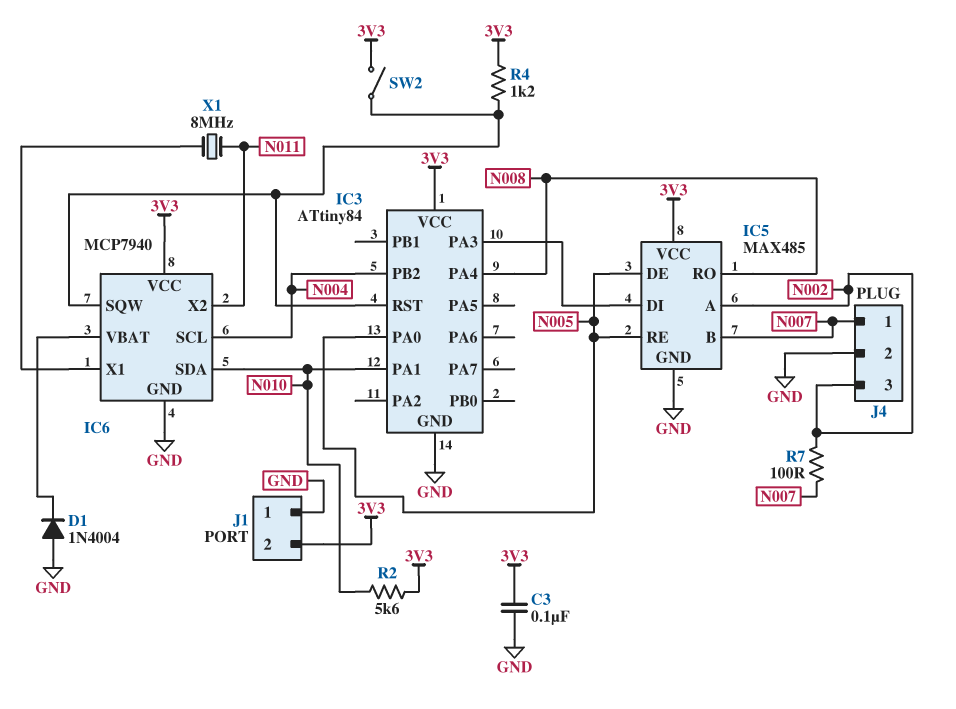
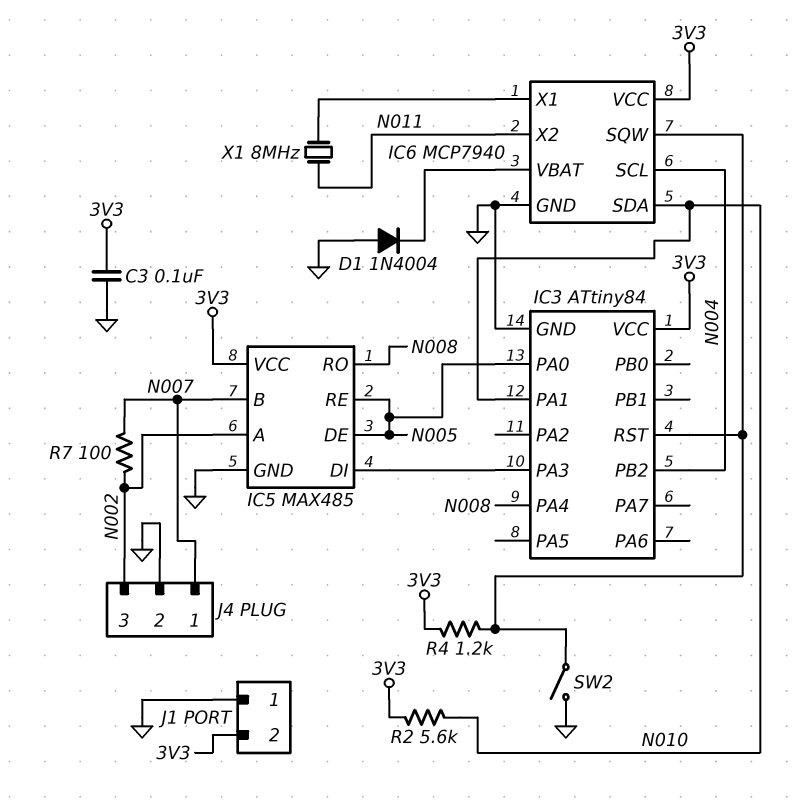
SW2: switch (3V3, IC3/RST) -> switch (GND, IC3/RST)

